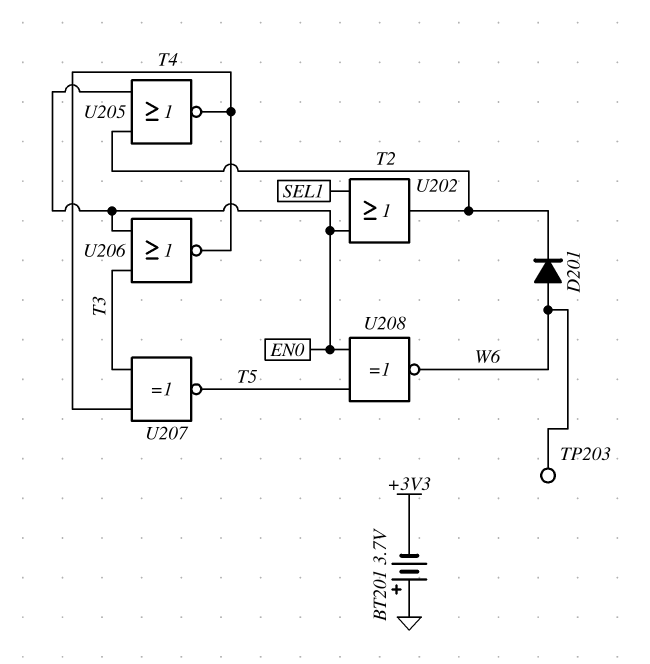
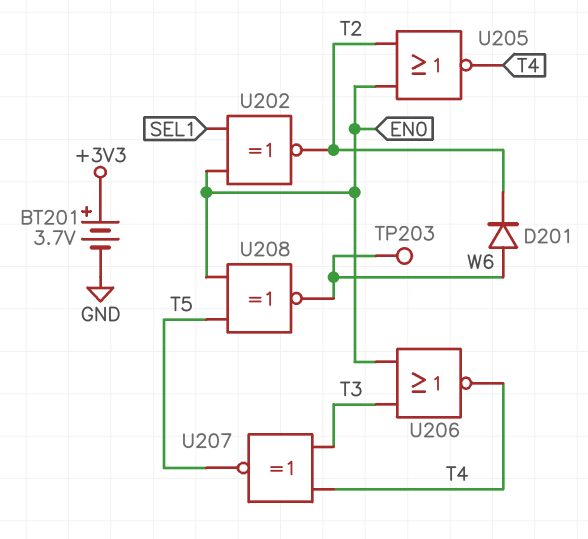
BT201: 3.7V (plus GND, minus +3V3) -> 3.7V (plus +3V3, minus GND)
U202: OR (in EN0, in SEL1, out T2) -> XNOR (in EN0, in SEL1, out T2)

